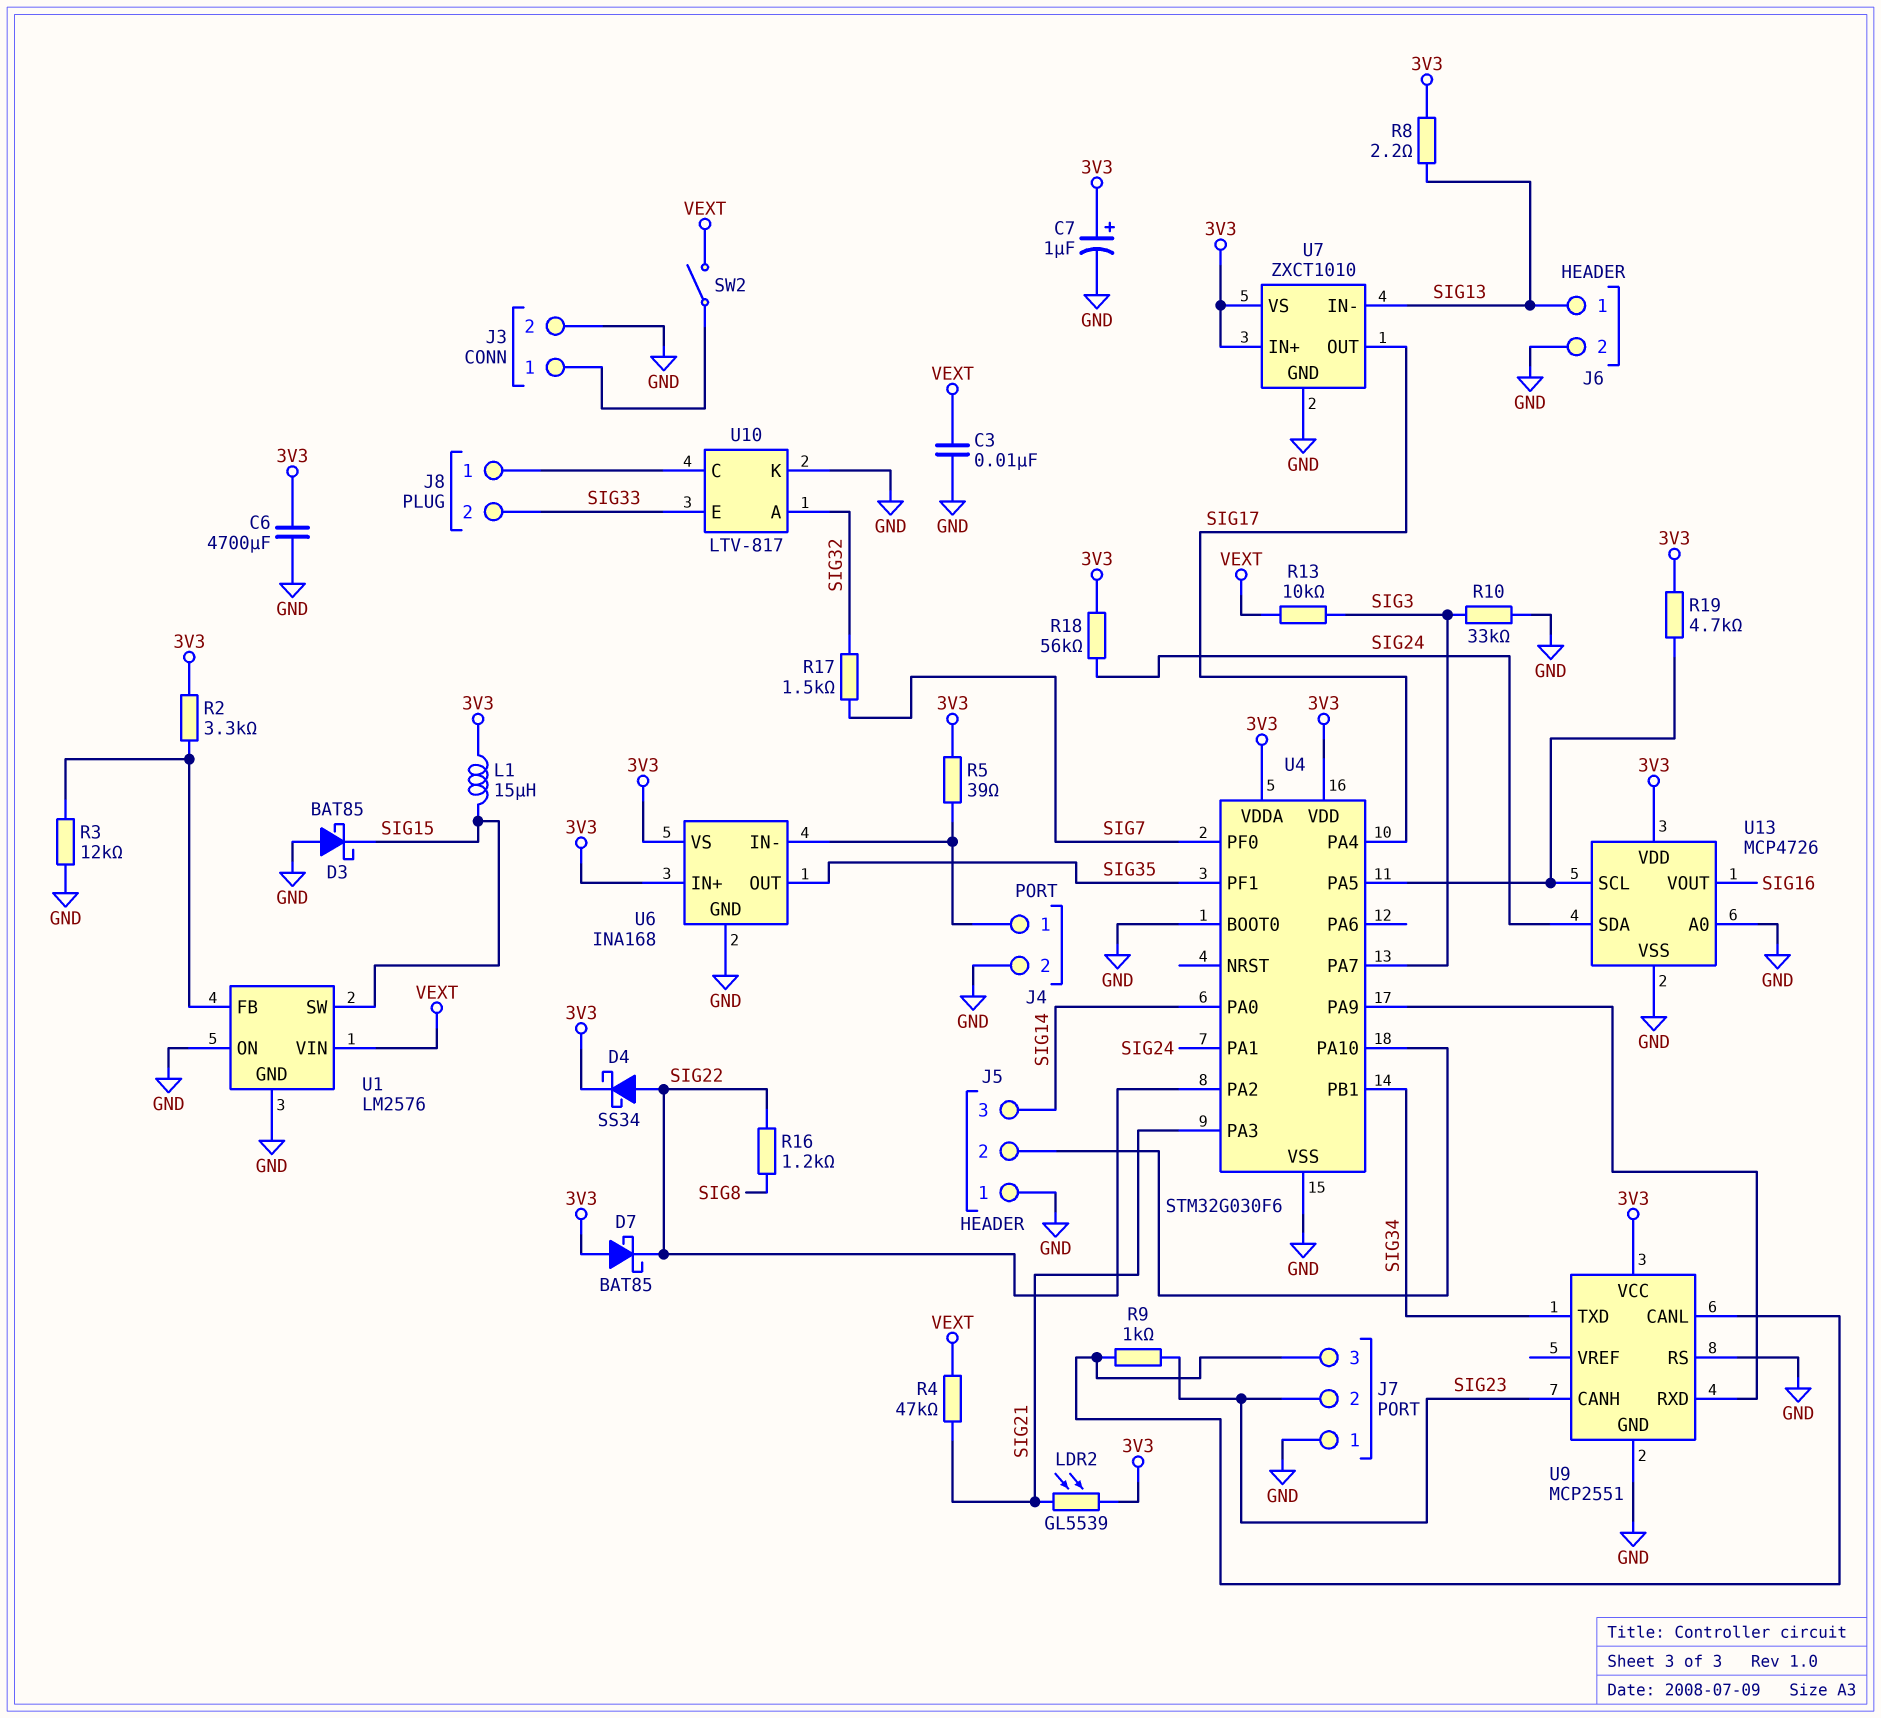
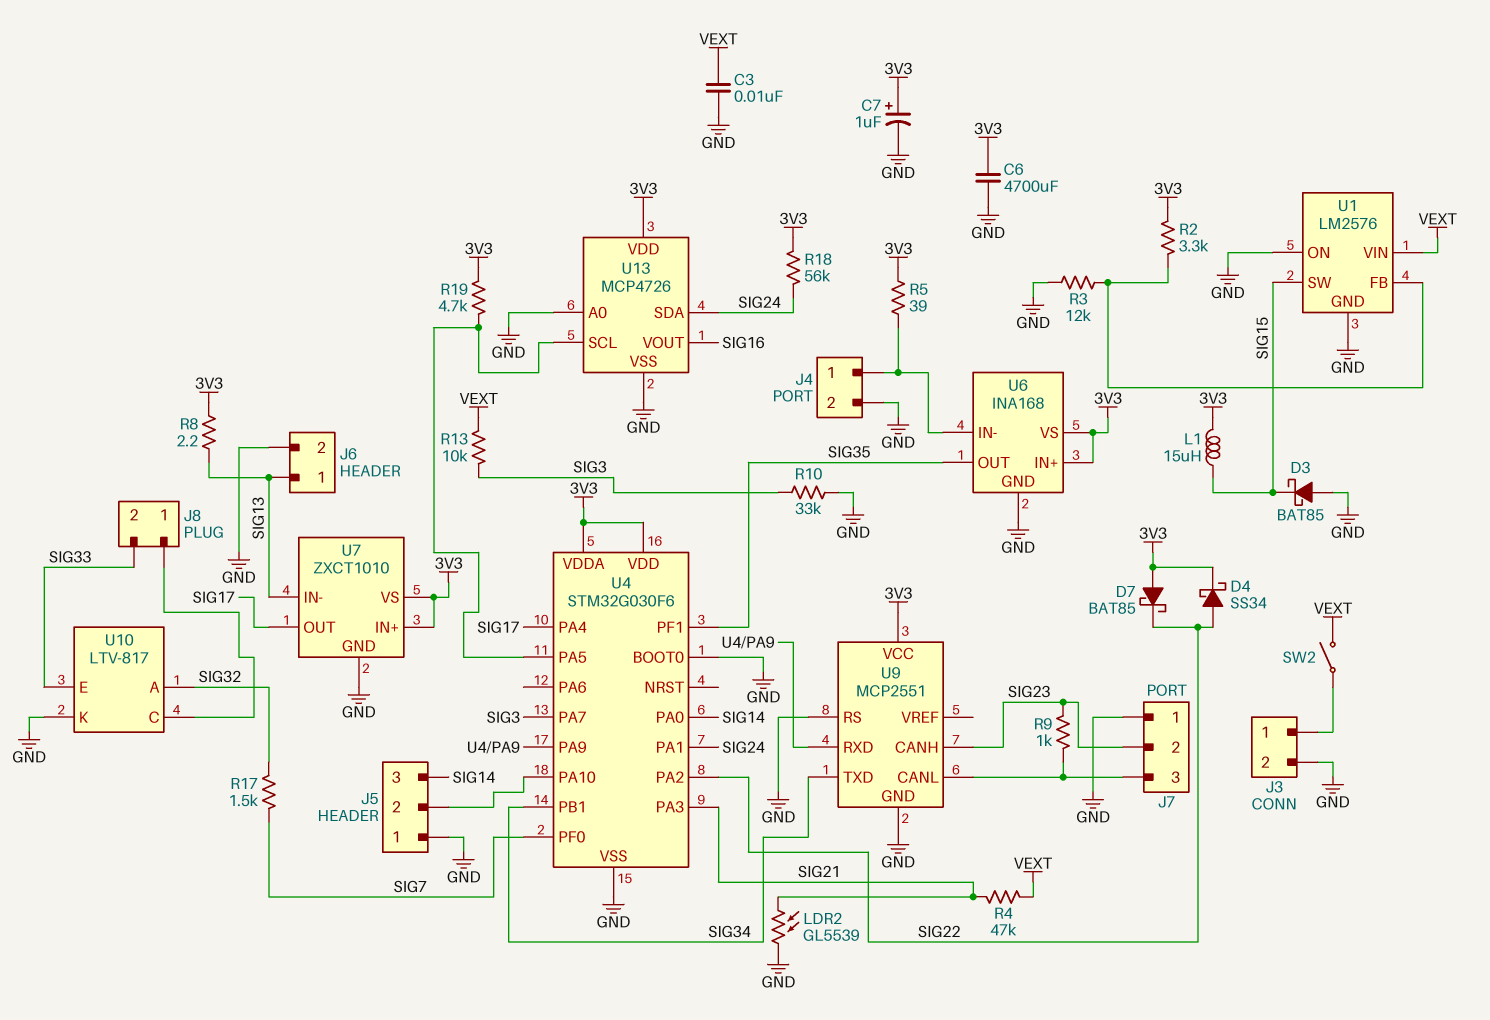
LDR2: GL5539 (3V3, SIG21) -> GL5539 (GND, SIG21)
R16: 1.2k (SIG8, SIG22) -> none

